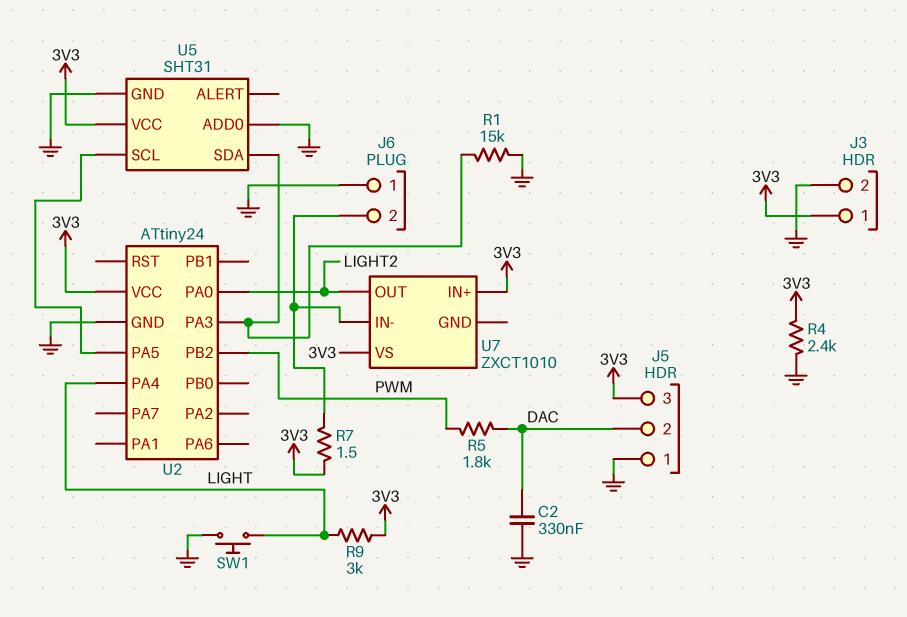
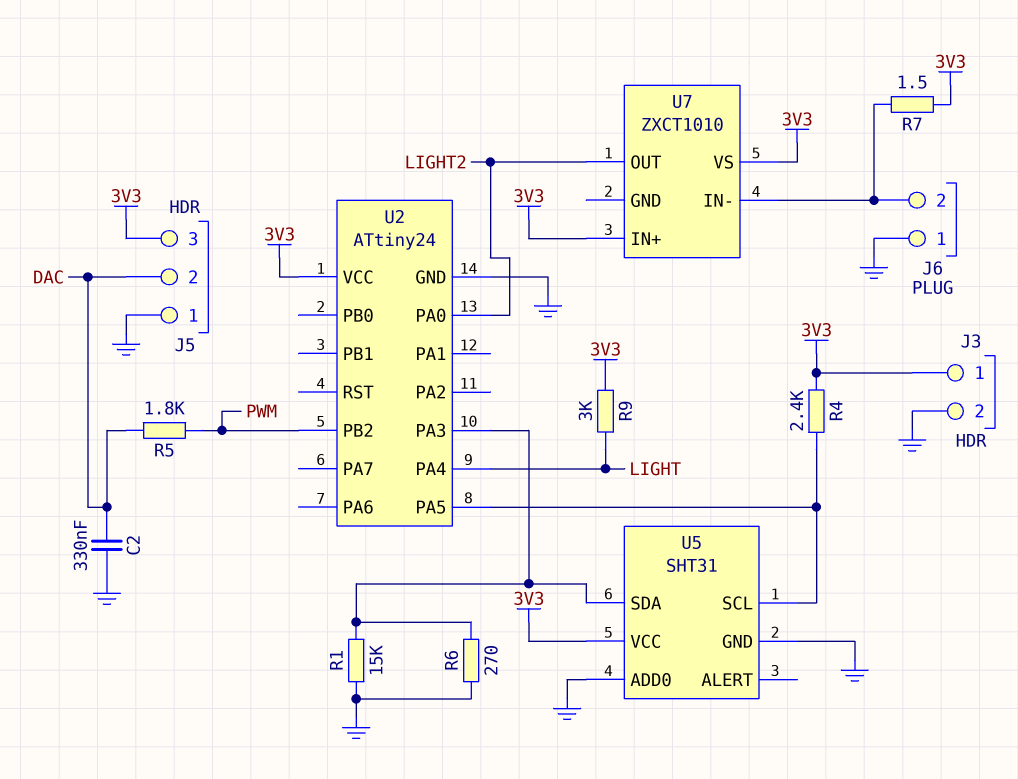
R4: 2.4k (3V3, GND) -> 2.4k (3V3, U2/PA5)
R6: none -> 270 (GND, U2/PA3)
SW1: button (GND, LIGHT) -> none

